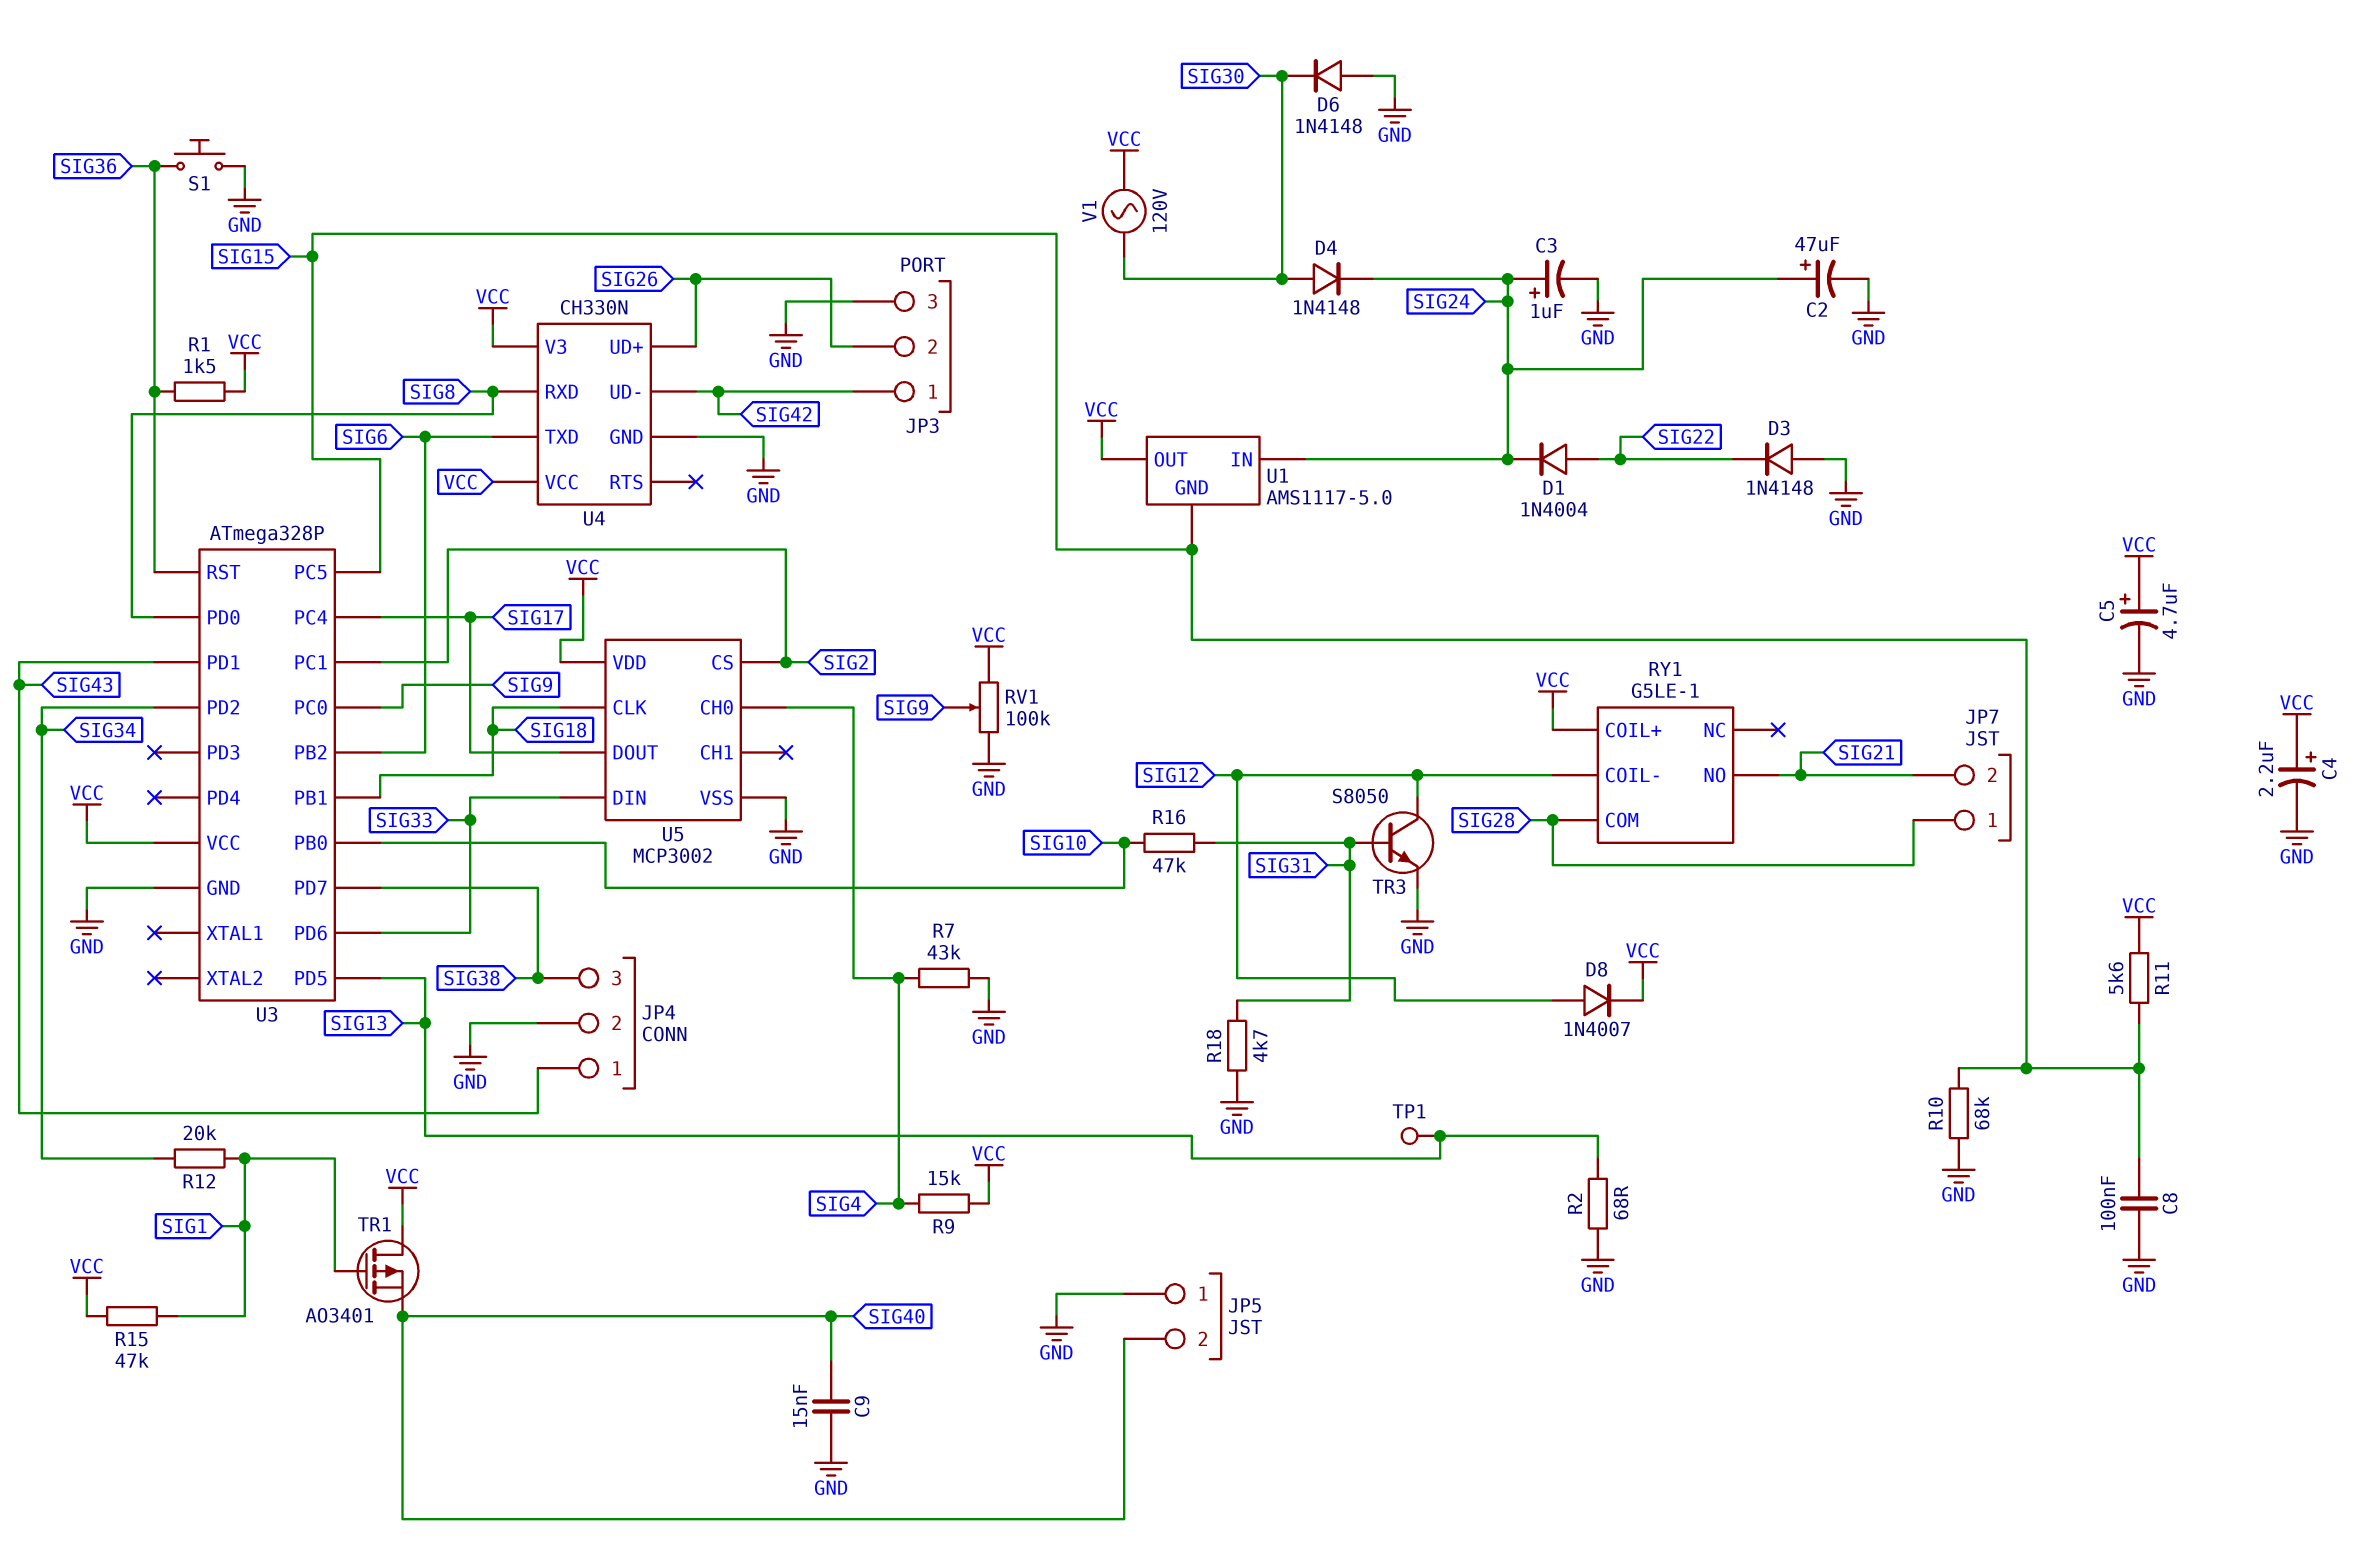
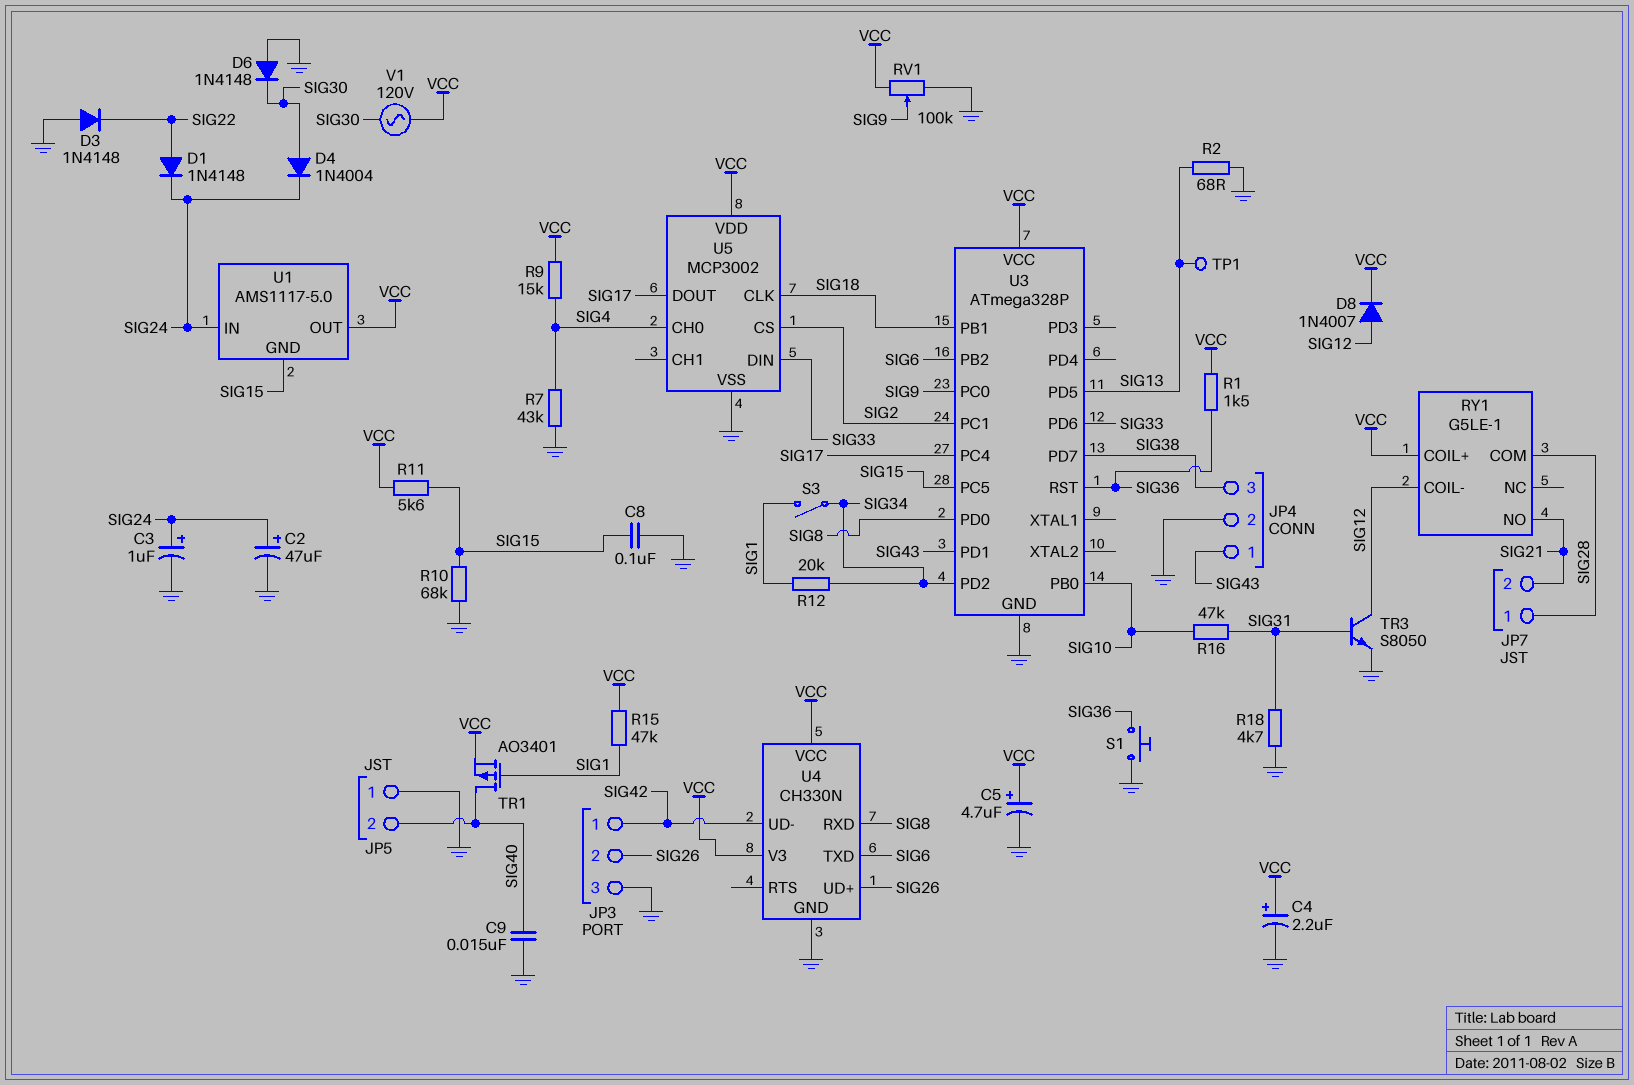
D1: diode 1N4004 (A SIG22, K SIG24) -> diode 1N4148 (A SIG22, K SIG24)
D4: diode 1N4148 (A SIG30, K SIG24) -> diode 1N4004 (A SIG30, K SIG24)
S3: none -> switch (SIG1, SIG34)
TR1: PMOS AO3401 (G SIG1, D VCC, S SIG40) -> PMOS AO3401 (G SIG1, D SIG40, S VCC)

